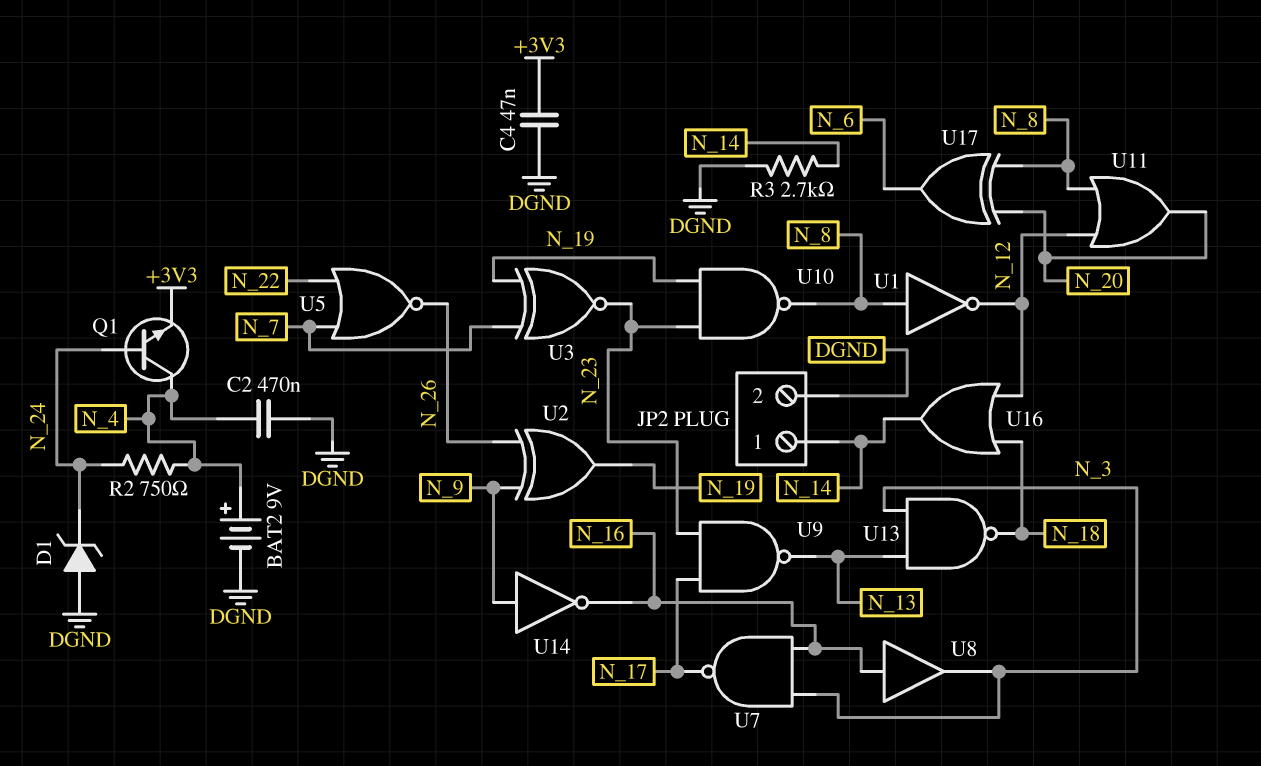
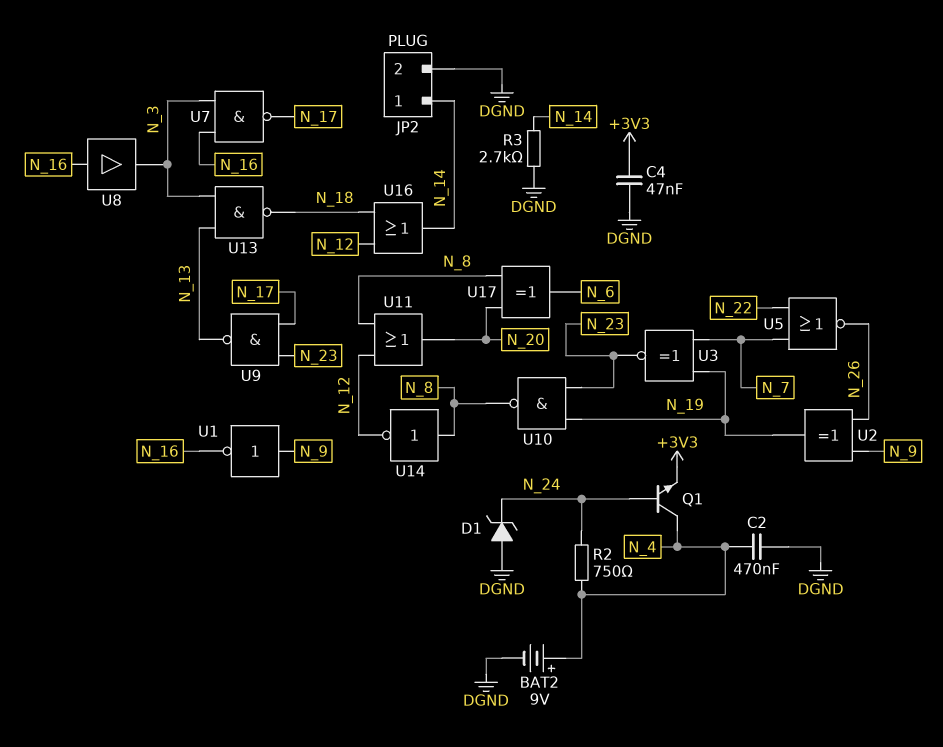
U1: NOT (in N_8, out N_12) -> NOT (in N_9, out N_16)
U14: NOT (in N_9, out N_16) -> NOT (in N_8, out N_12)

